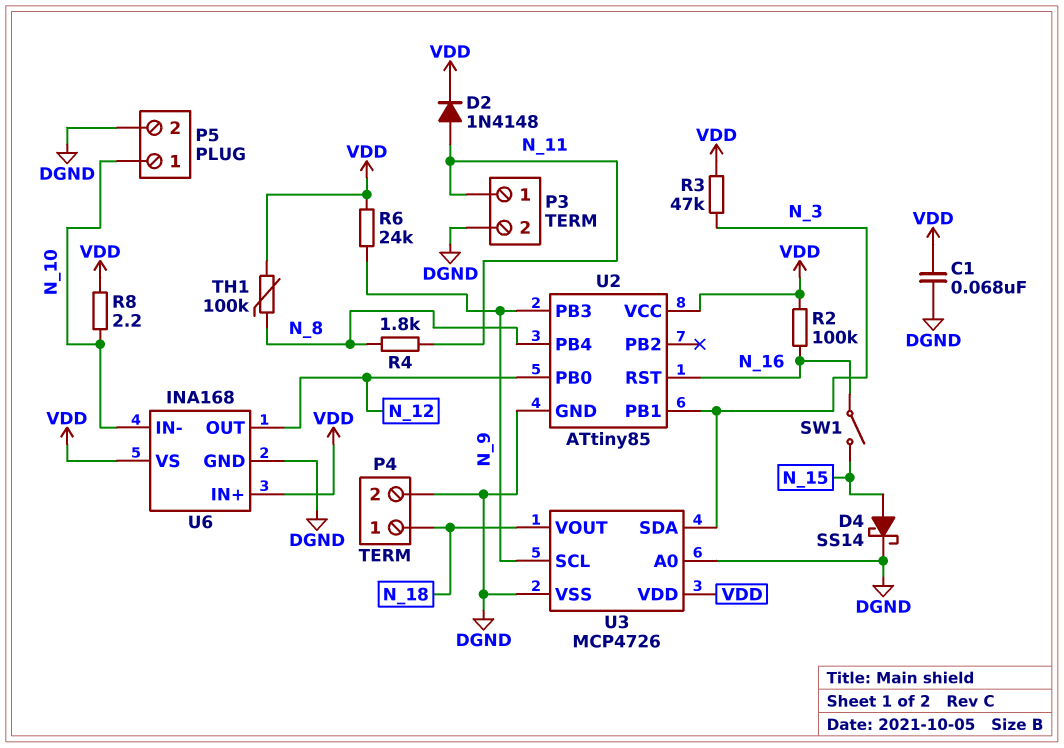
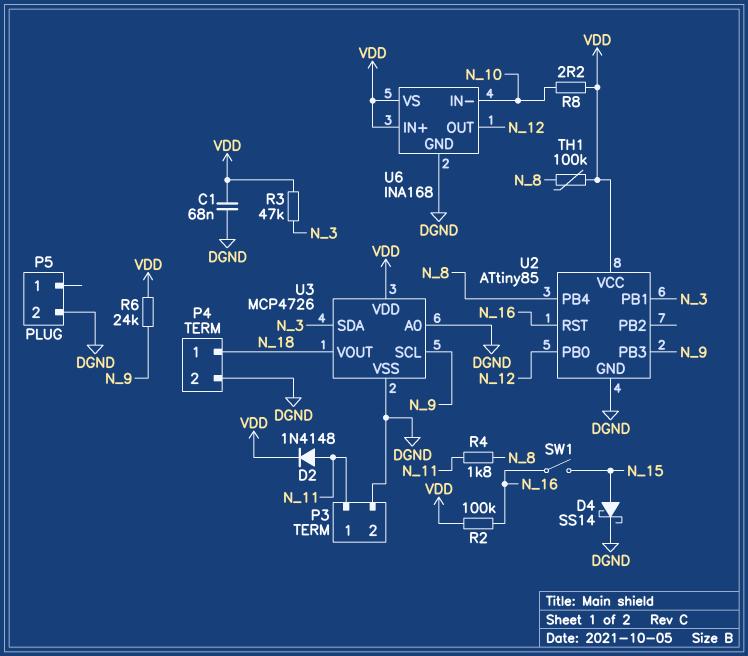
P5 pin 1: N_10 -> none

